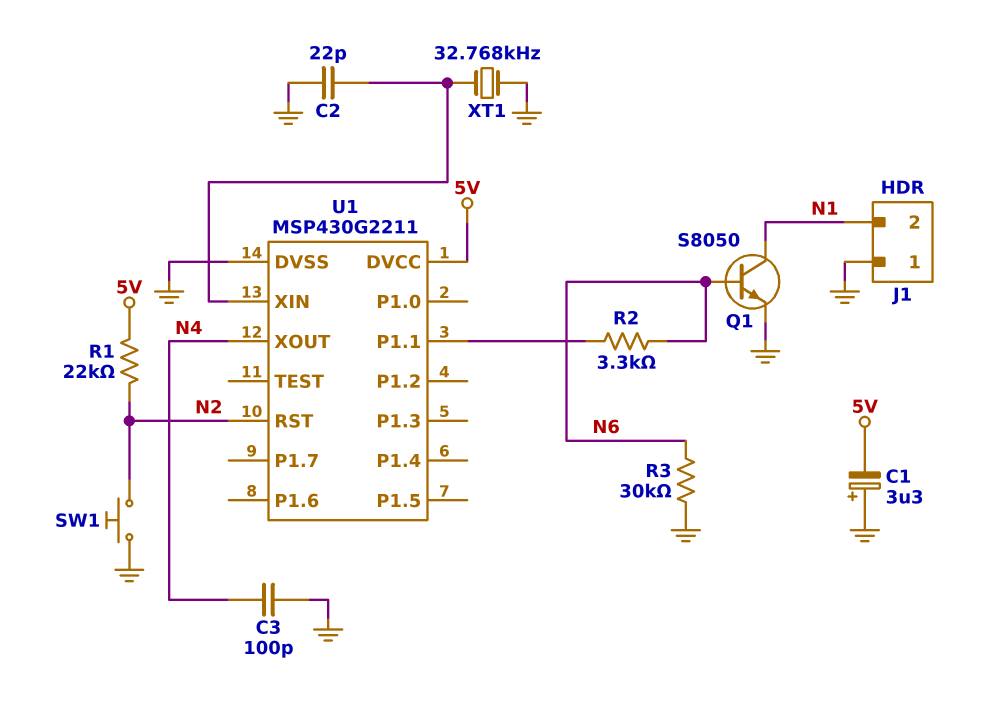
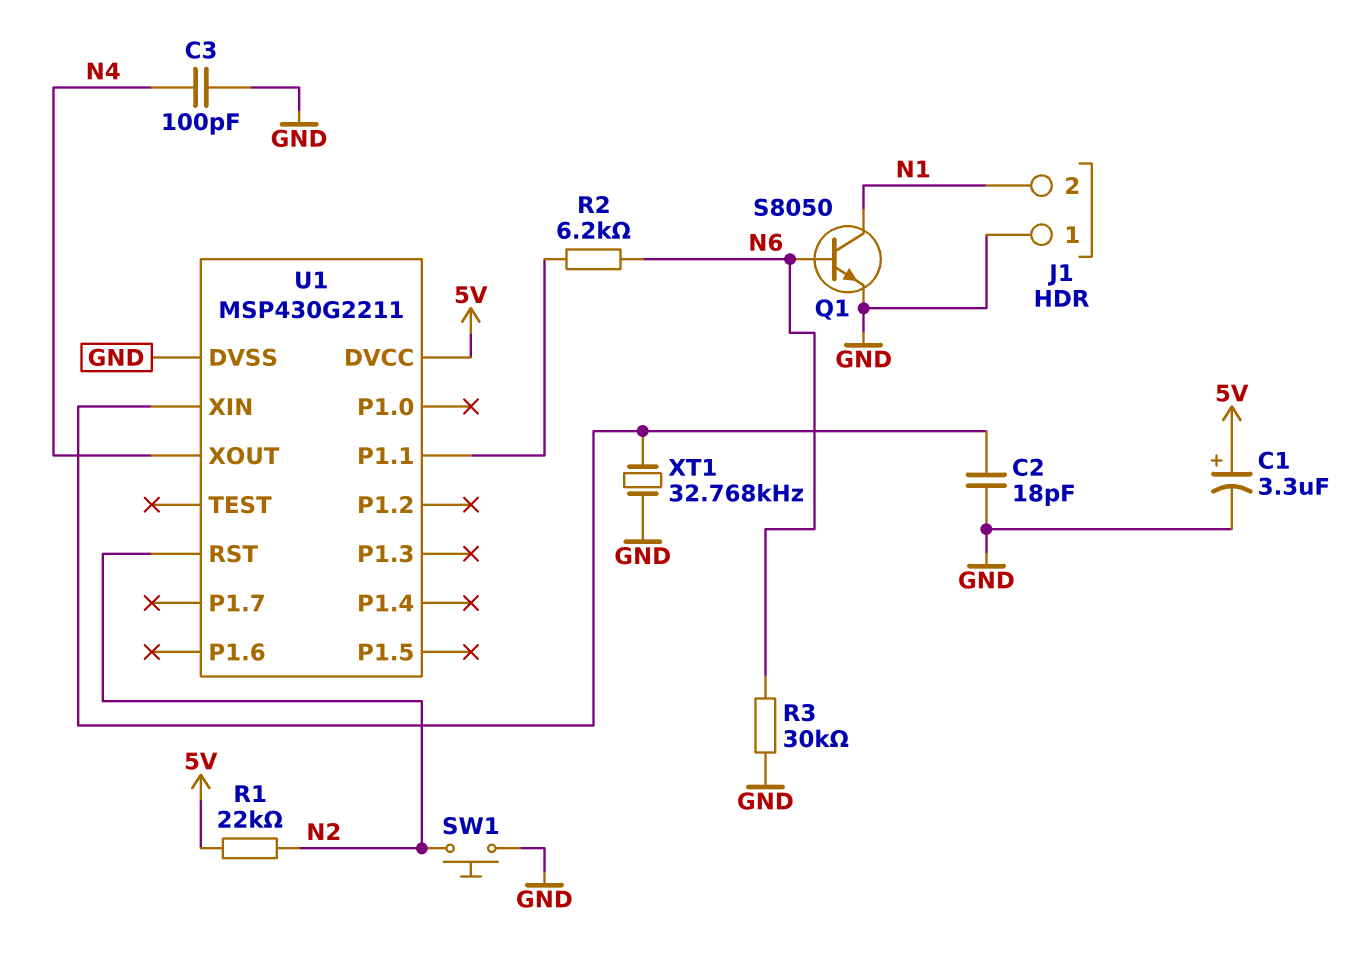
C1: 3.3uF (plus GND, minus 5V) -> 3.3uF (plus 5V, minus GND)
C2: 22pF (GND, U1/XIN) -> 18pF (GND, U1/XIN)
R2: 3.3k (N6, U1/P1.1) -> 6.2k (N6, U1/P1.1)

